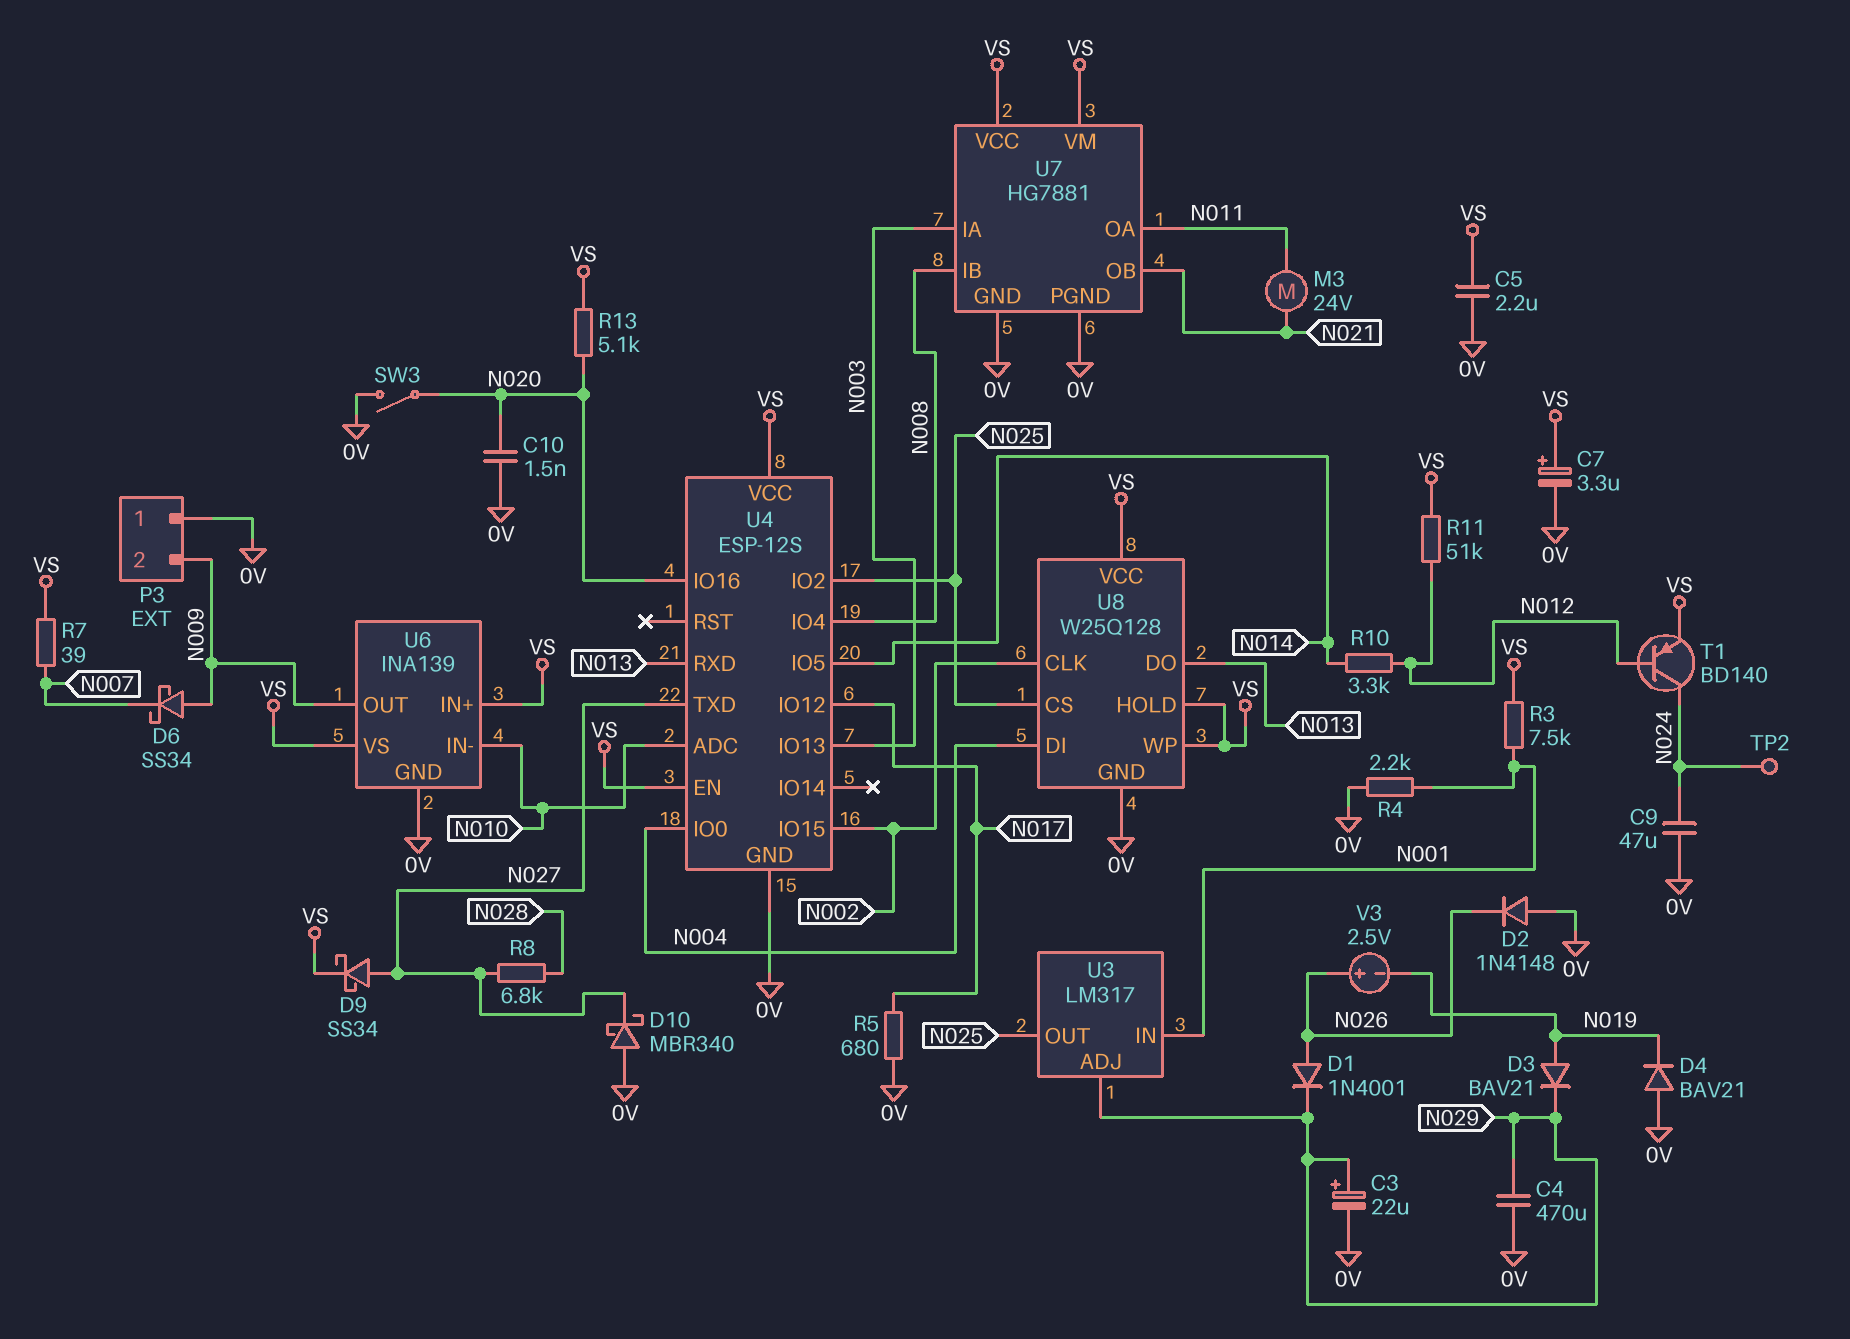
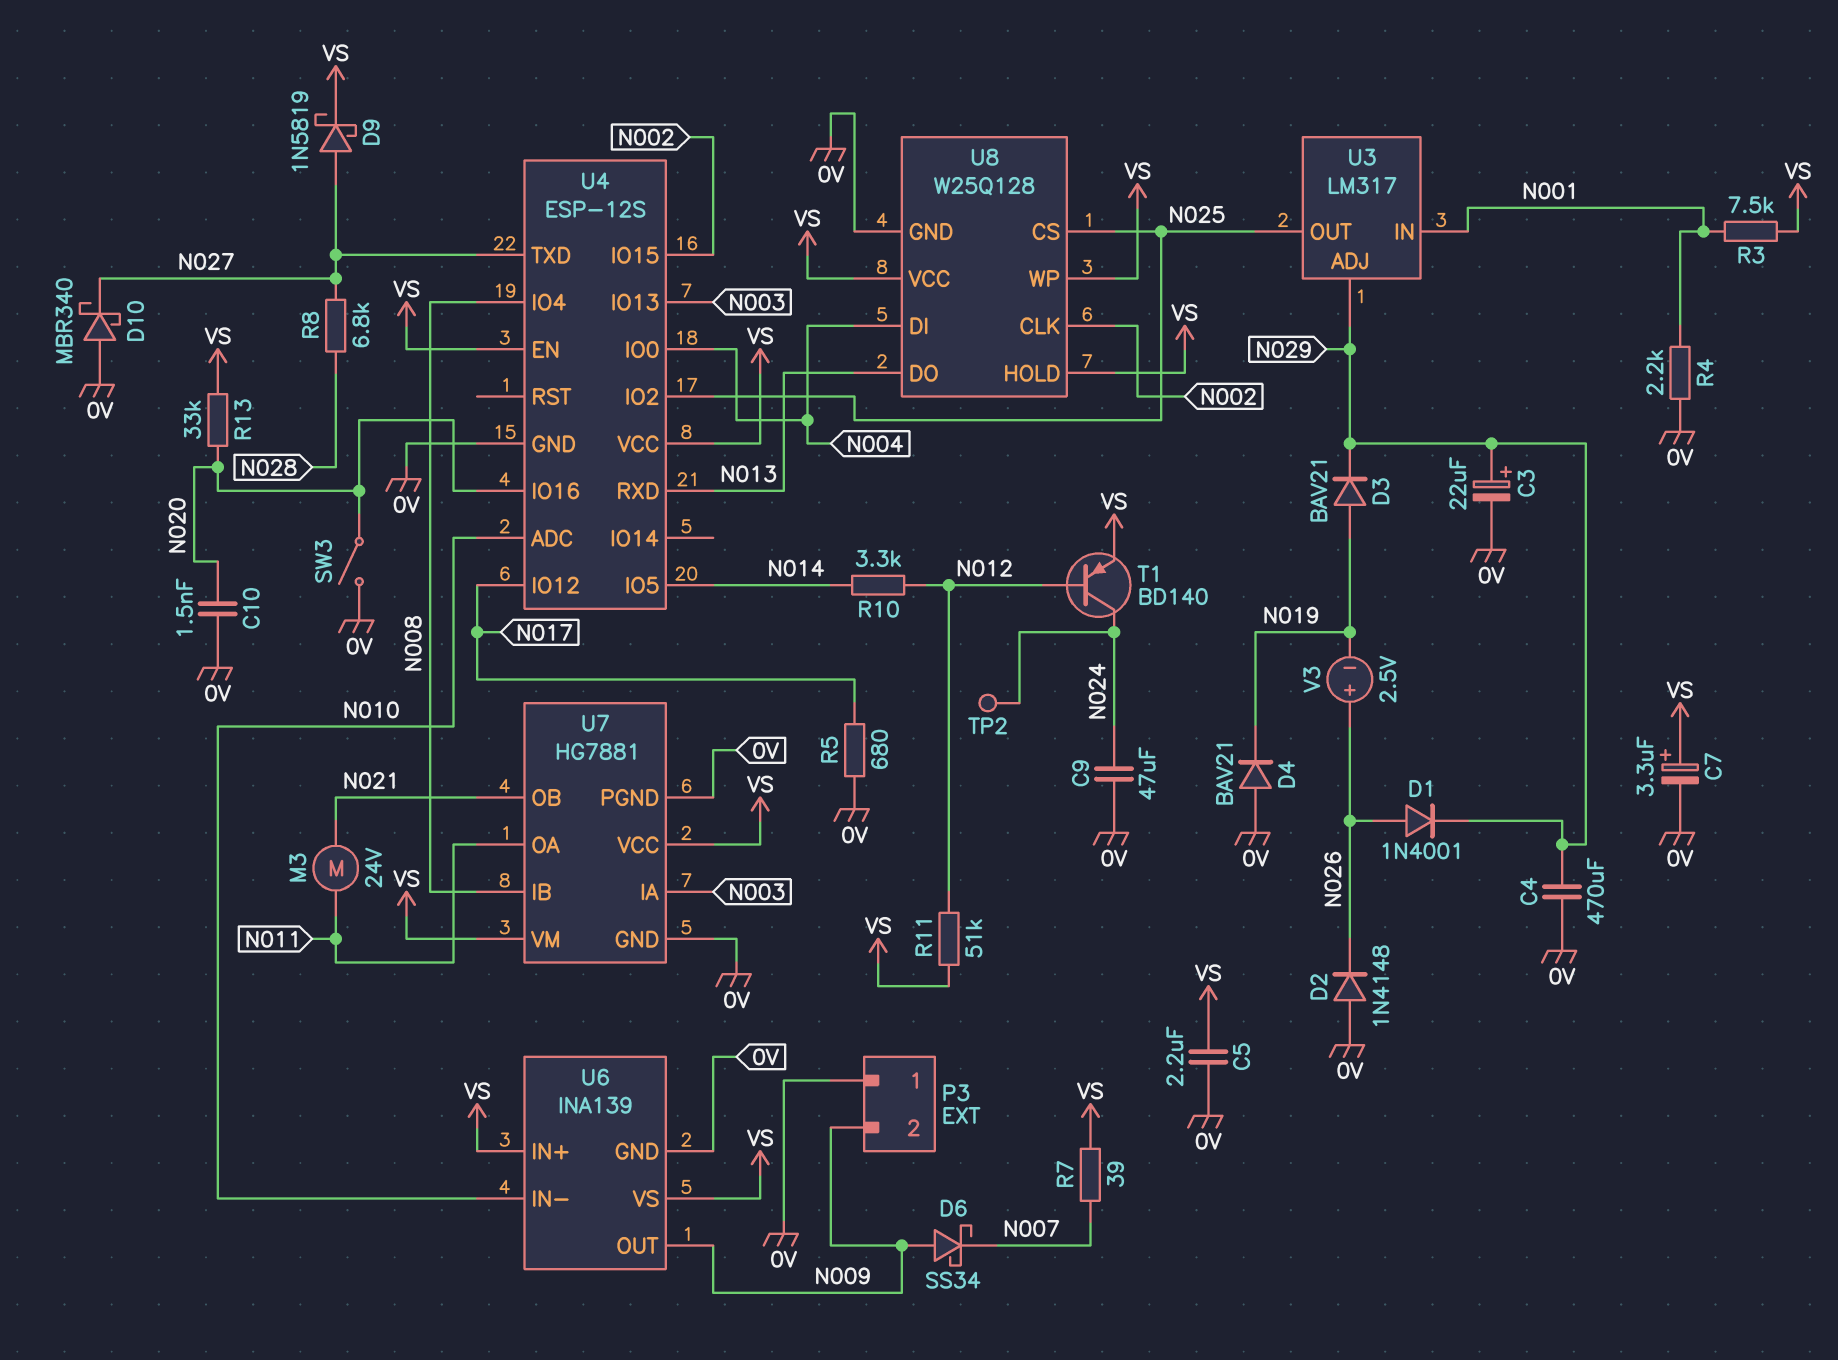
D9: schottky SS34 (A N027, K VS) -> schottky 1N5819 (A N027, K VS)
R13: 5.1k (N020, VS) -> 33k (N020, VS)

